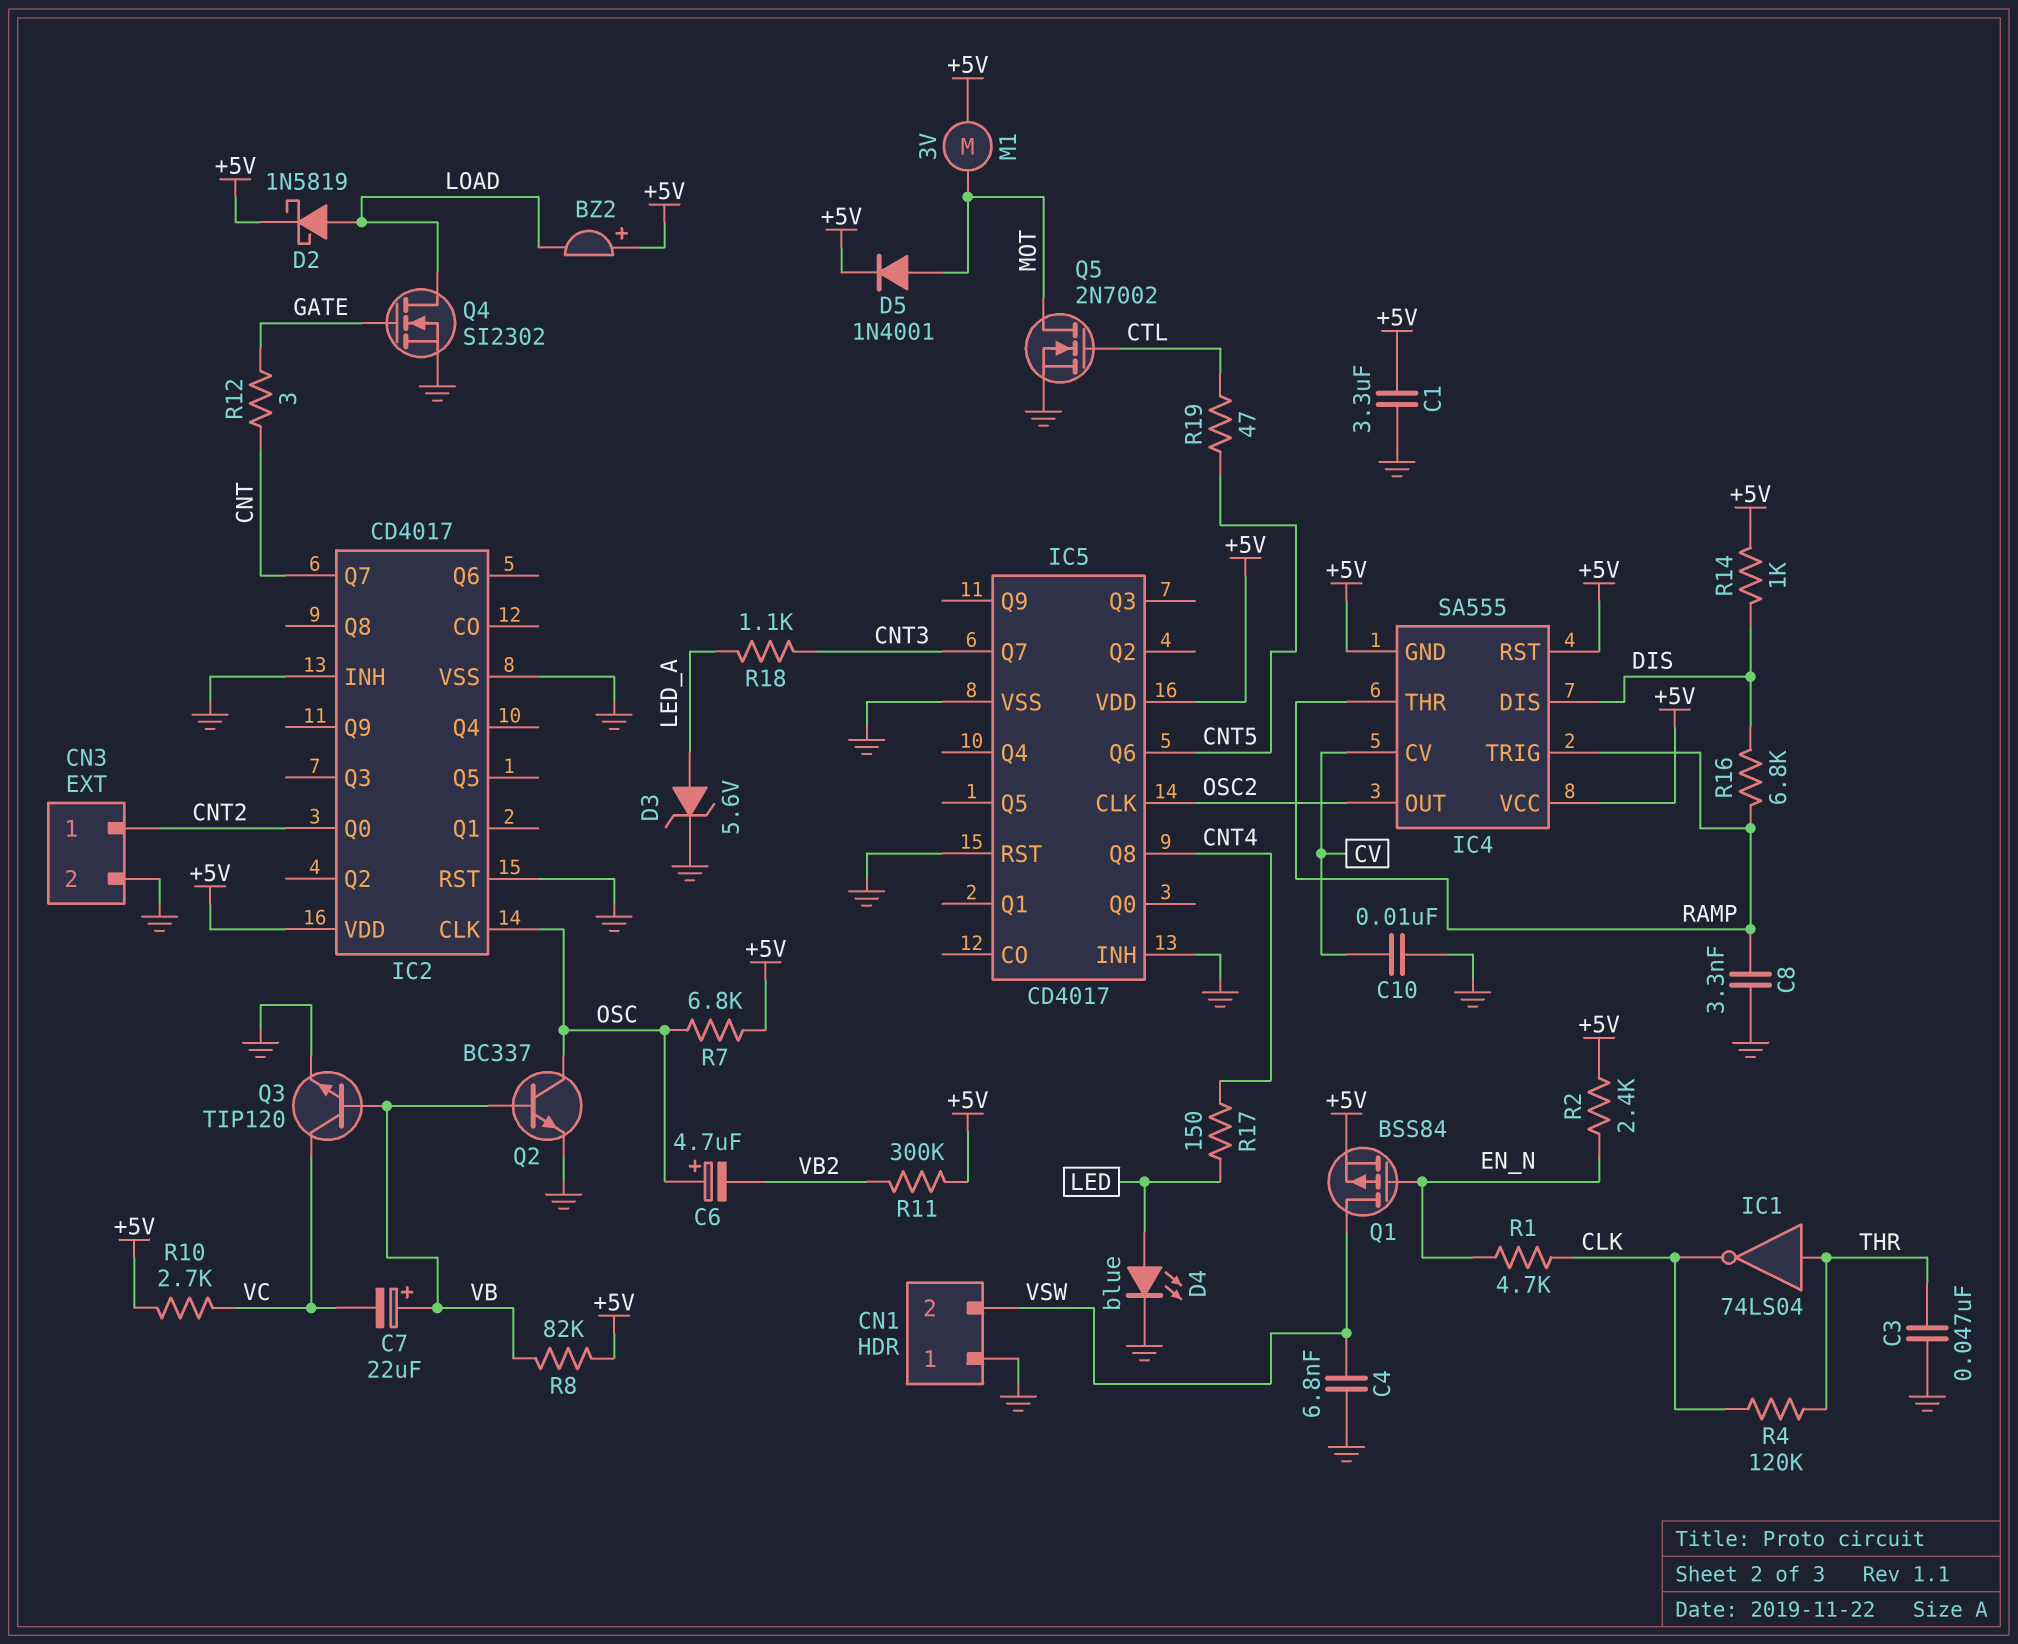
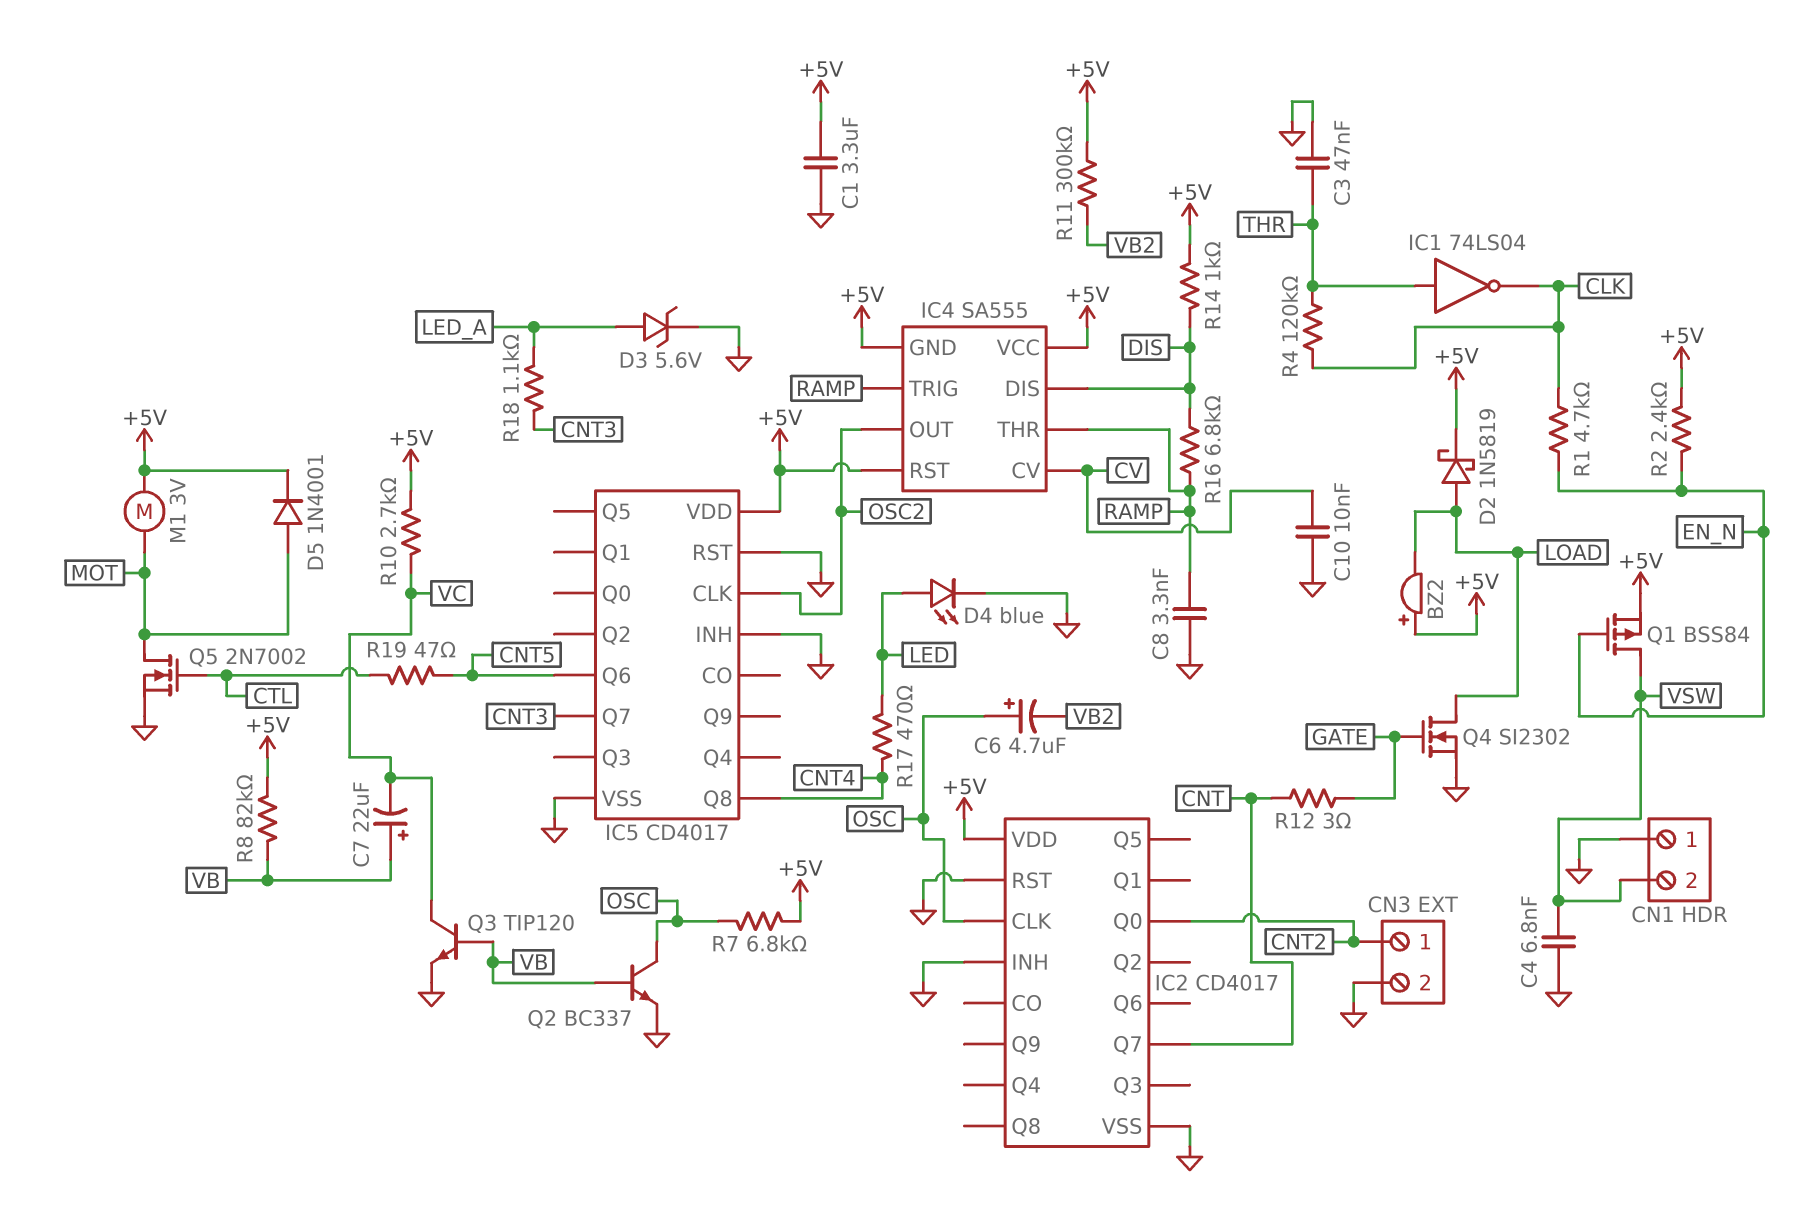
R17: 150 (CNT4, LED) -> 470 (CNT4, LED)

